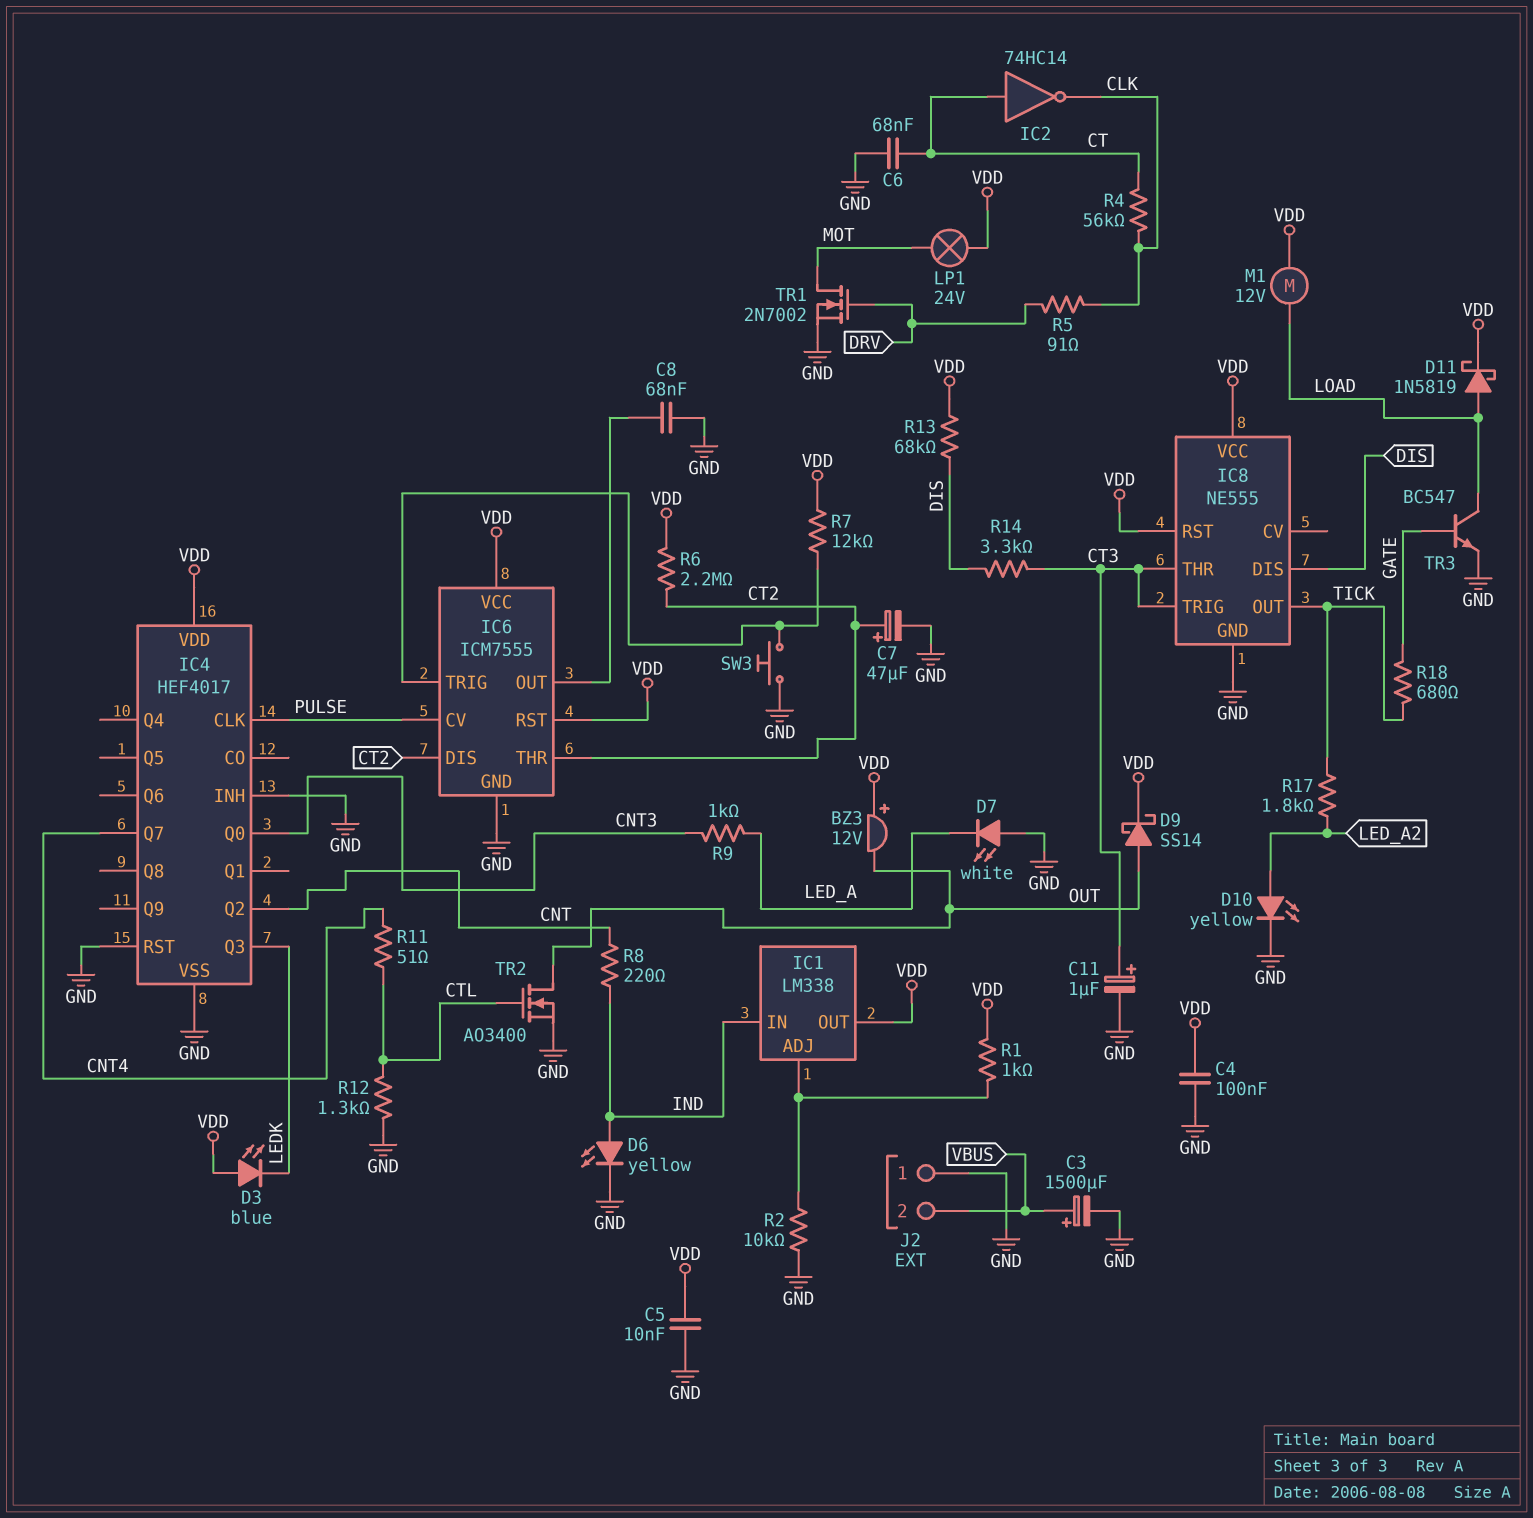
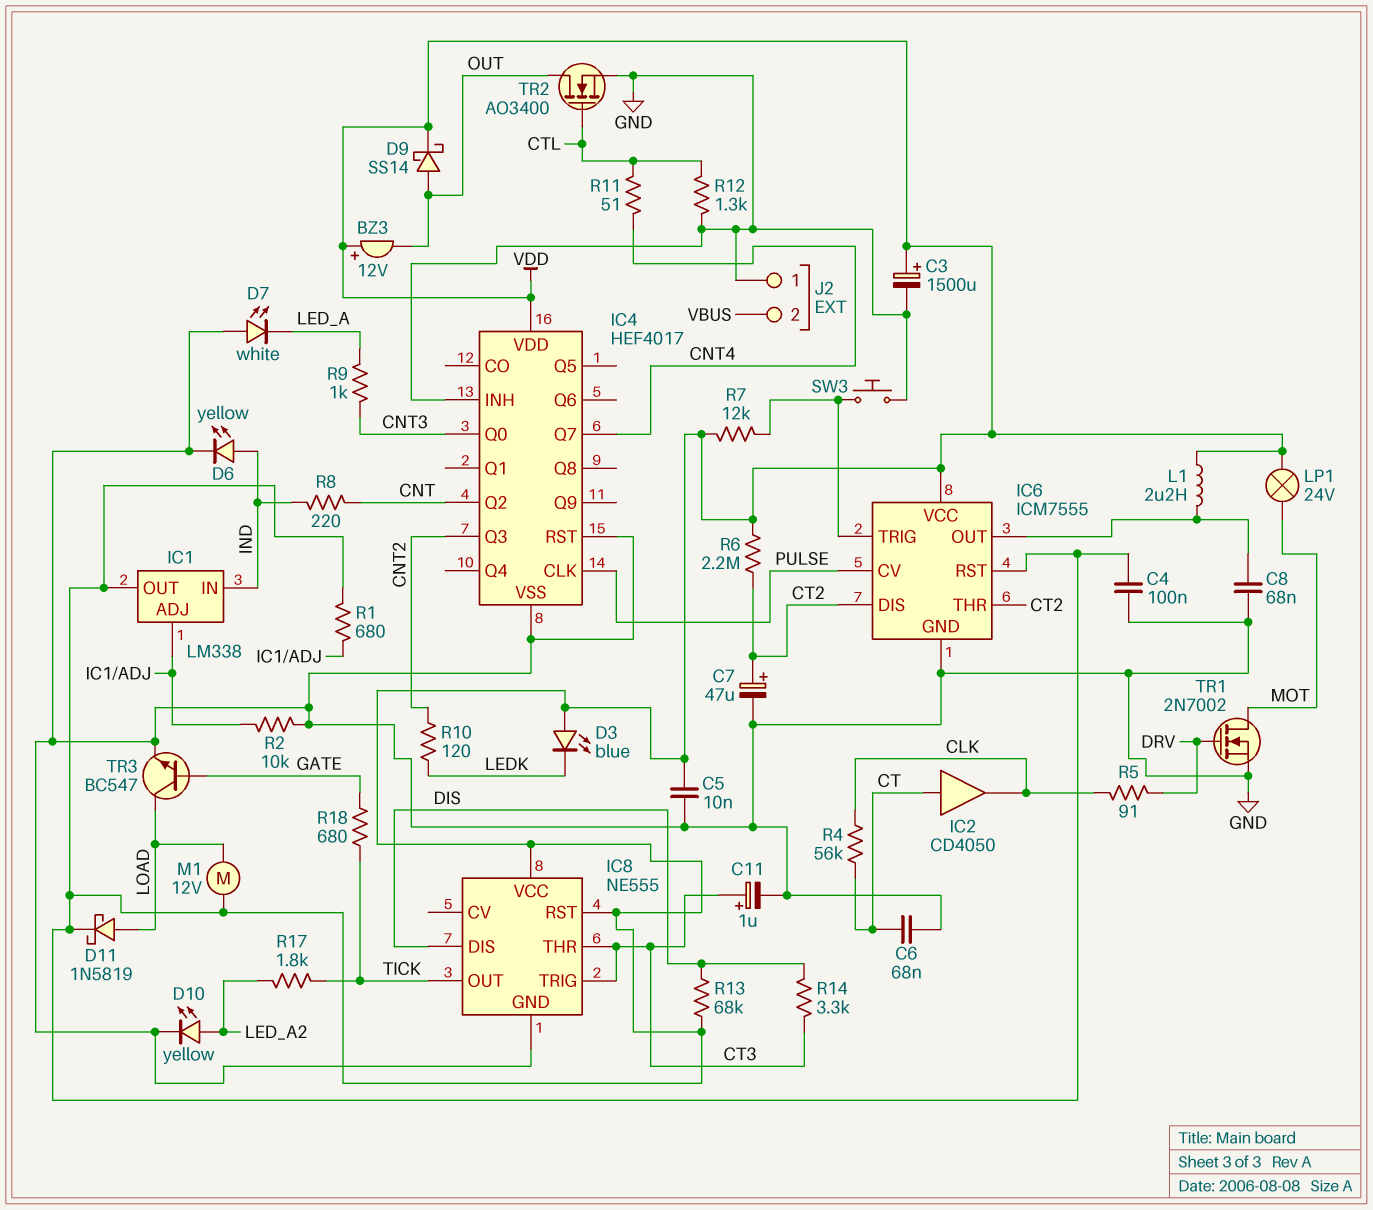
C3: 1500uF (plus VBUS, minus GND) -> 1500uF (plus VDD, minus GND)
IC2: NOT 74HC14 (in CT, out CLK) -> buffer CD4050 (in CT, out CLK)
IC4 pin Q3: LEDK -> CNT2
L1: none -> 2.2uH (IC6/OUT, VDD)
R1: 1k (IC1/ADJ, VDD) -> 680 (IC1/ADJ, VDD)
R10: none -> 120 (CNT2, LEDK)

